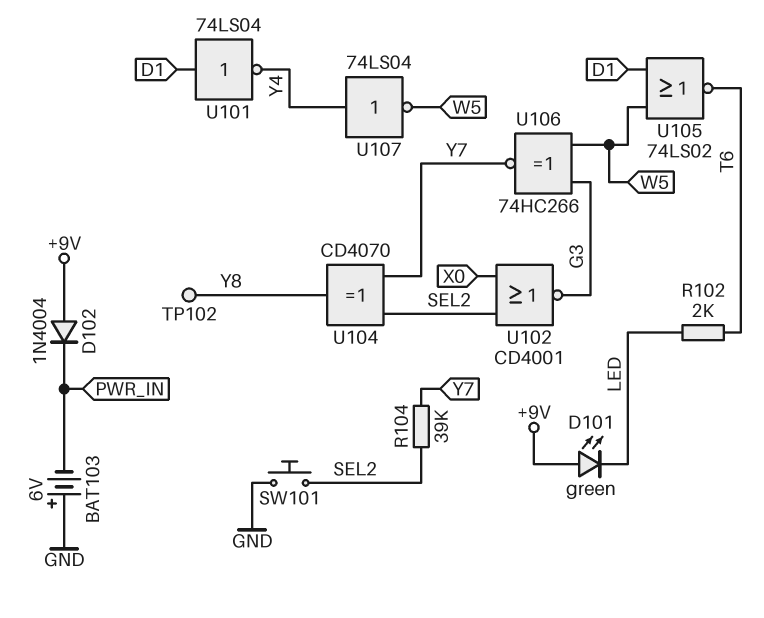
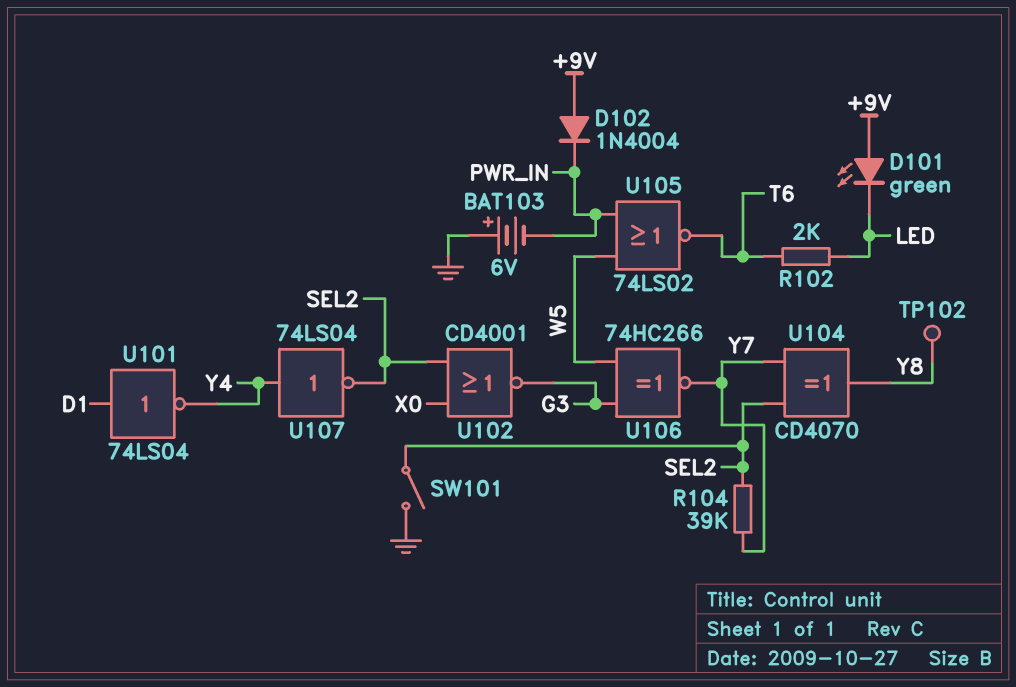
SW101: button (GND, SEL2) -> switch (GND, SEL2)
U105: NOR 74LS02 (in D1, in W5, out T6) -> NOR 74LS02 (in PWR_IN, in W5, out T6)
U107: NOT 74LS04 (in Y4, out W5) -> NOT 74LS04 (in Y4, out SEL2)

